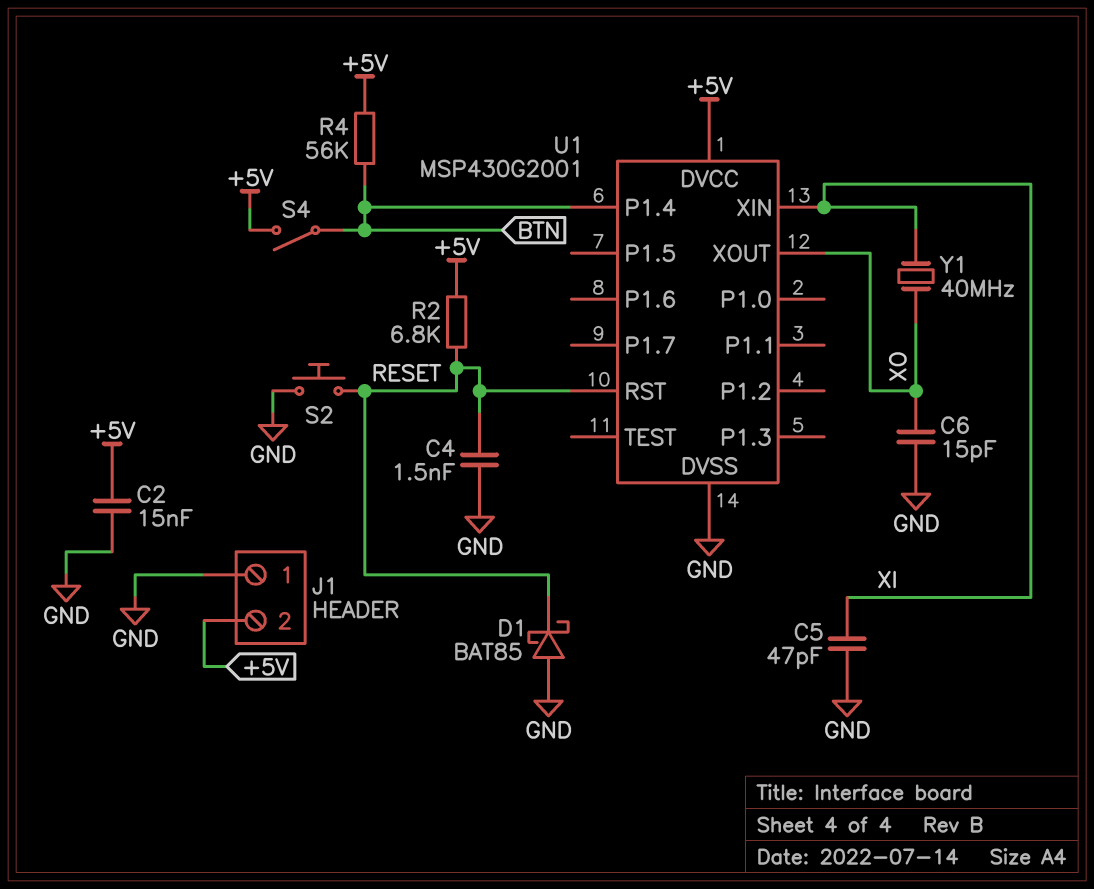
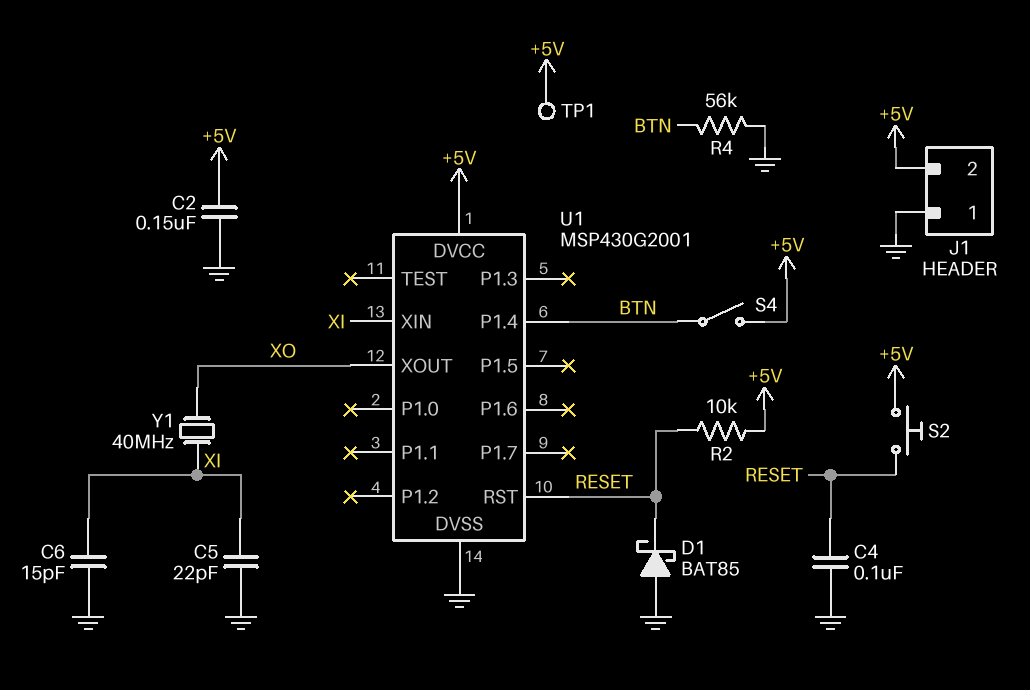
C2: 15nF (+5V, GND) -> 150nF (+5V, GND)
C4: 1.5nF (GND, RESET) -> 100nF (GND, RESET)
C5: 47pF (GND, XI) -> 22pF (GND, XI)
C6: 15pF (GND, XO) -> 15pF (GND, XI)
R2: 6.8k (+5V, RESET) -> 10k (+5V, RESET)
R4: 56k (+5V, BTN) -> 56k (BTN, GND)
S2: button (GND, RESET) -> button (+5V, RESET)
TP1: none -> test point (+5V)

